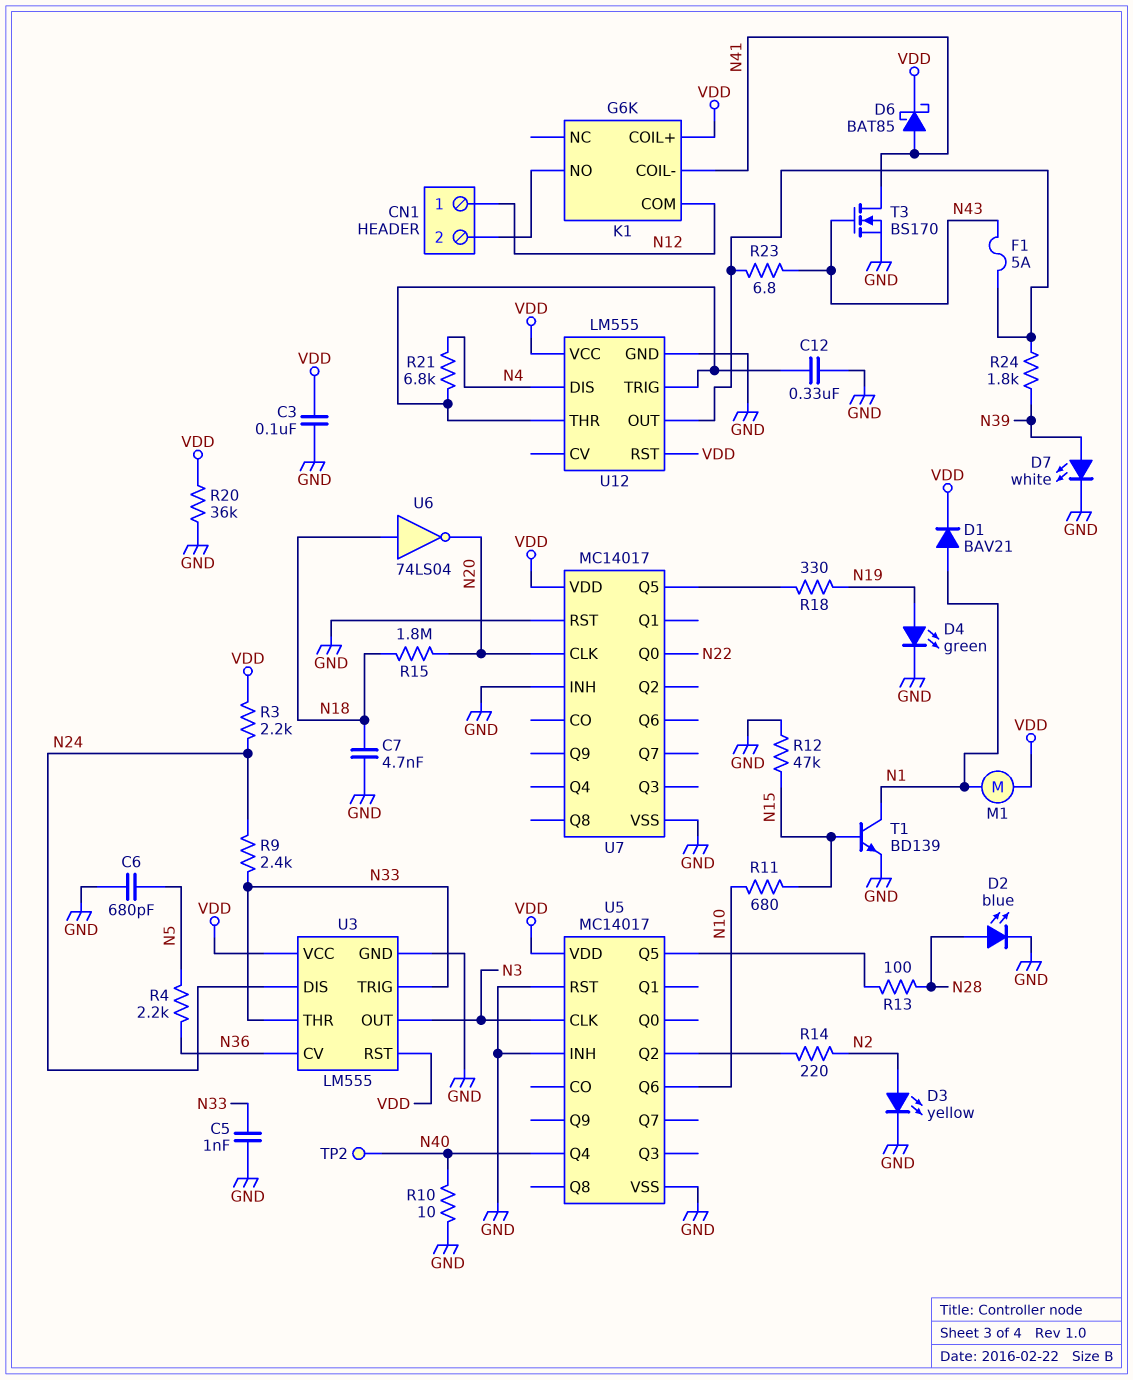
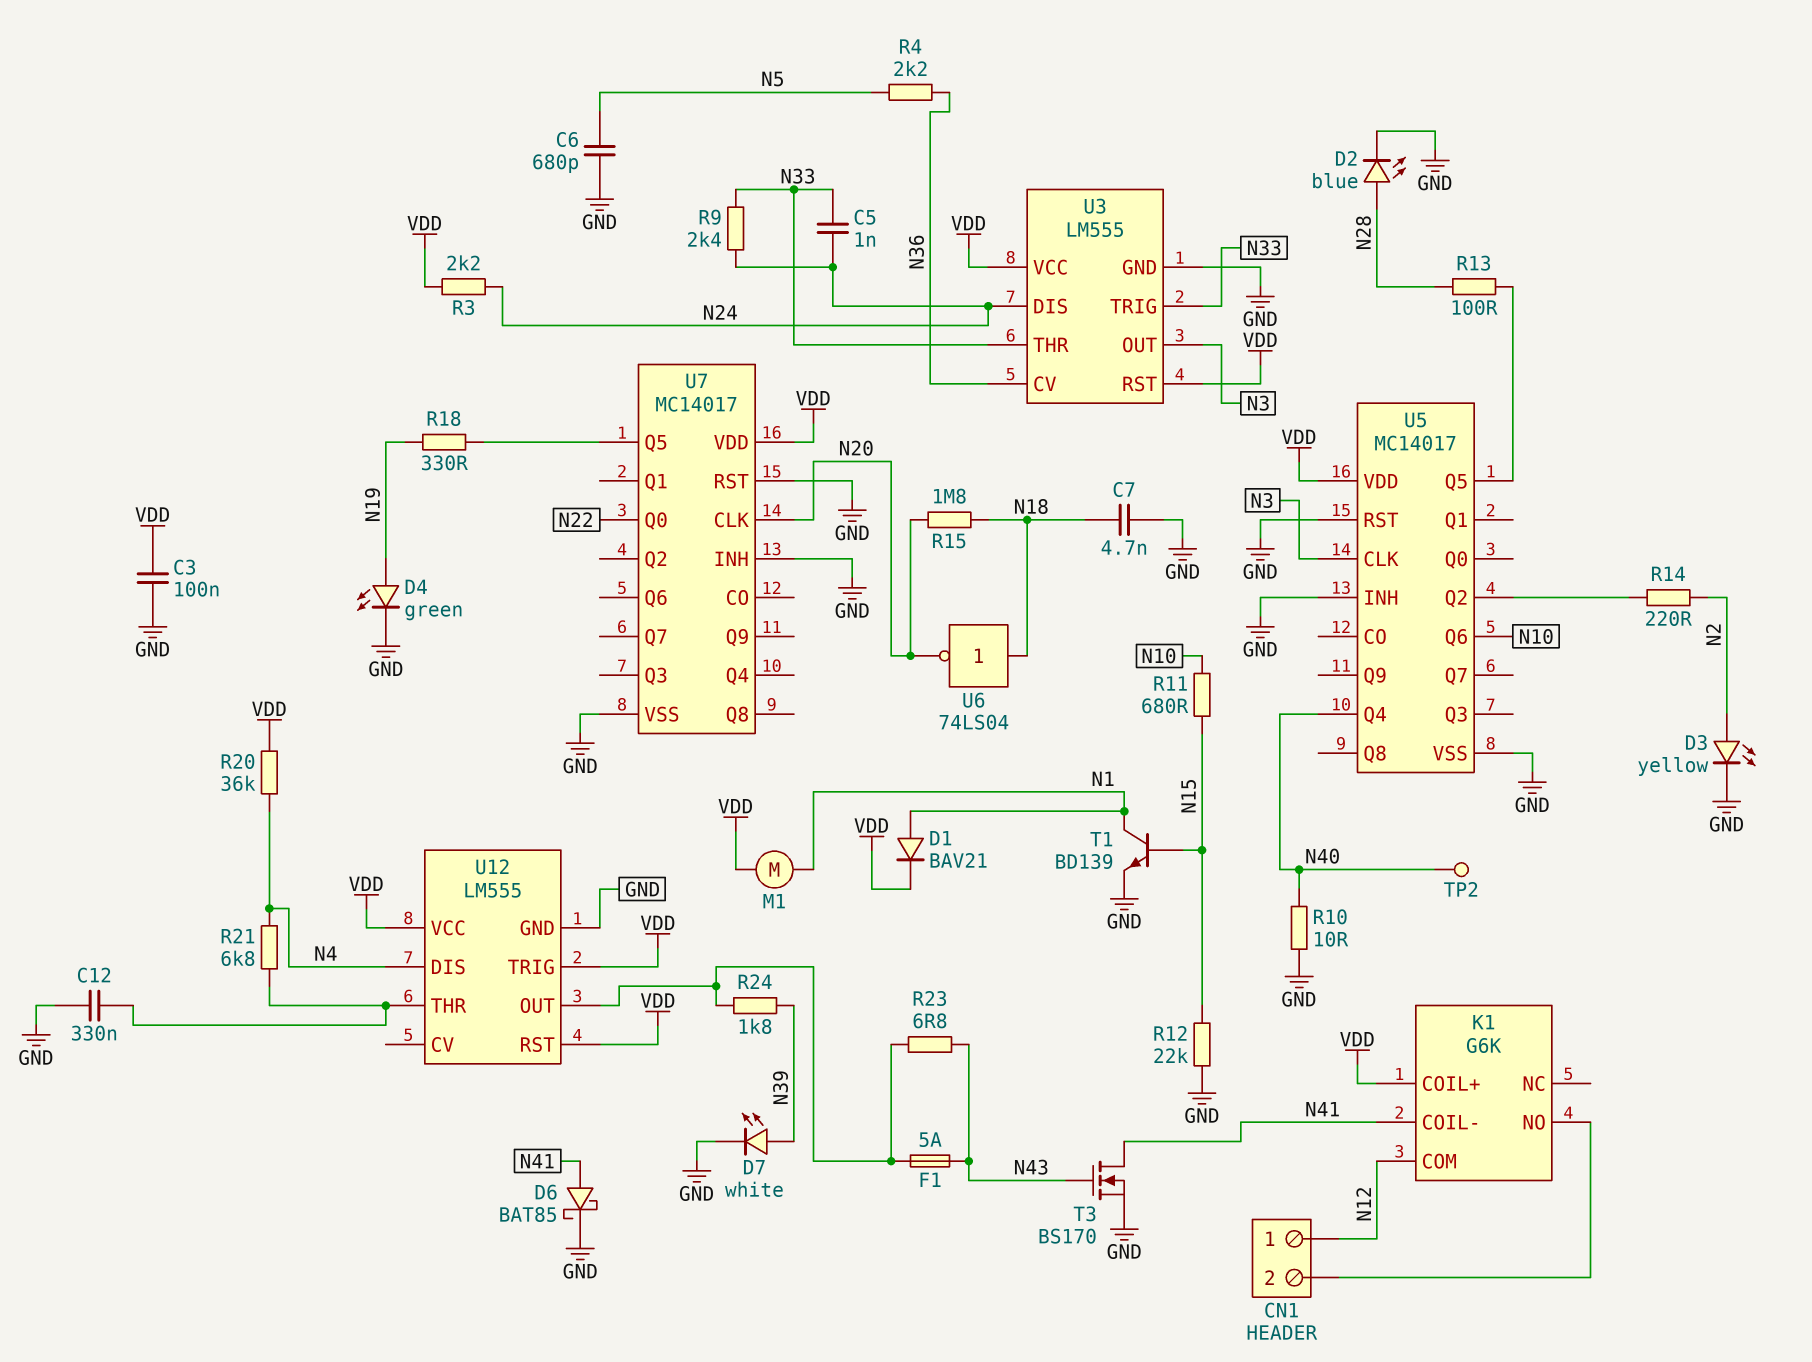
C5: 1nF (GND, N33) -> 1nF (N24, N33)
D6: schottky BAT85 (A N41, K VDD) -> schottky BAT85 (A N41, K GND)
R12: 47k (GND, N15) -> 22k (GND, N15)
R20: 36k (GND, VDD) -> 36k (N4, VDD)
U12 pin TRIG: U12/THR -> VDD

